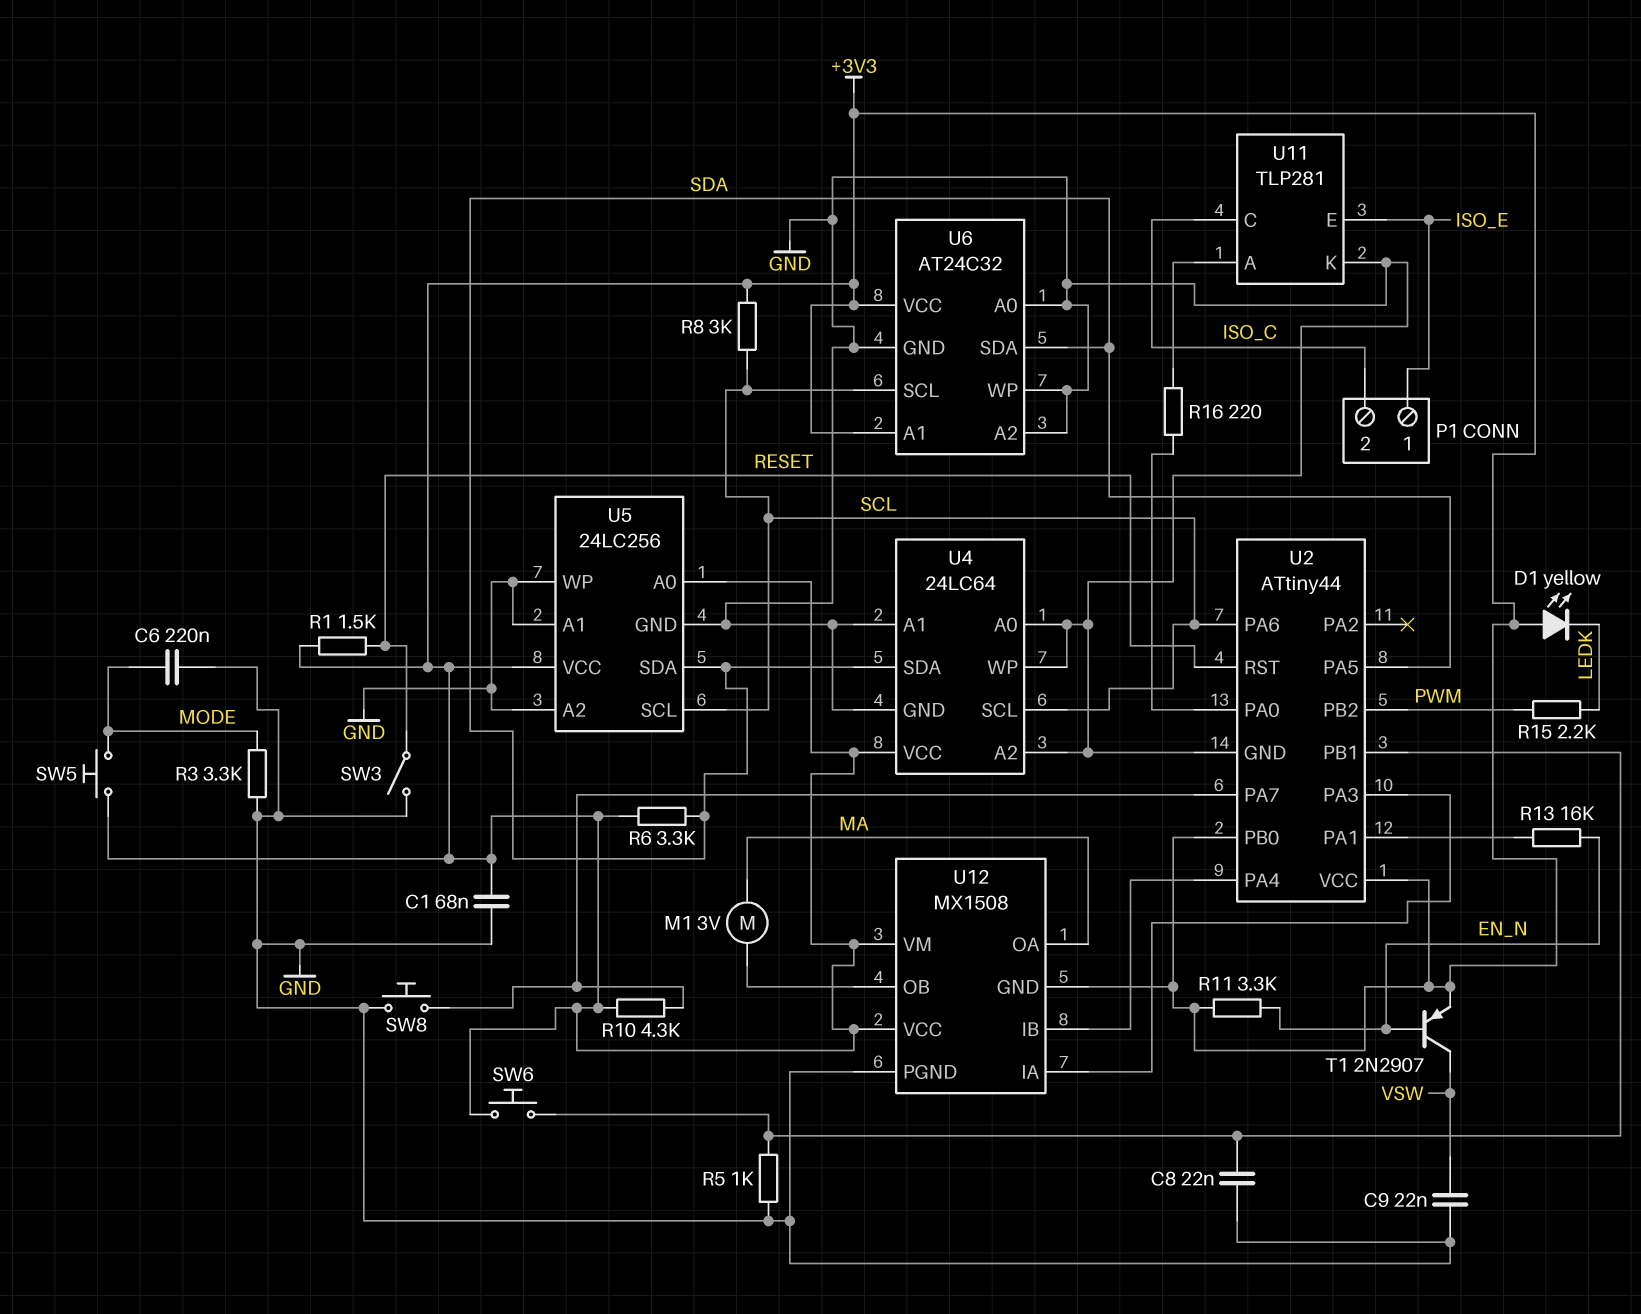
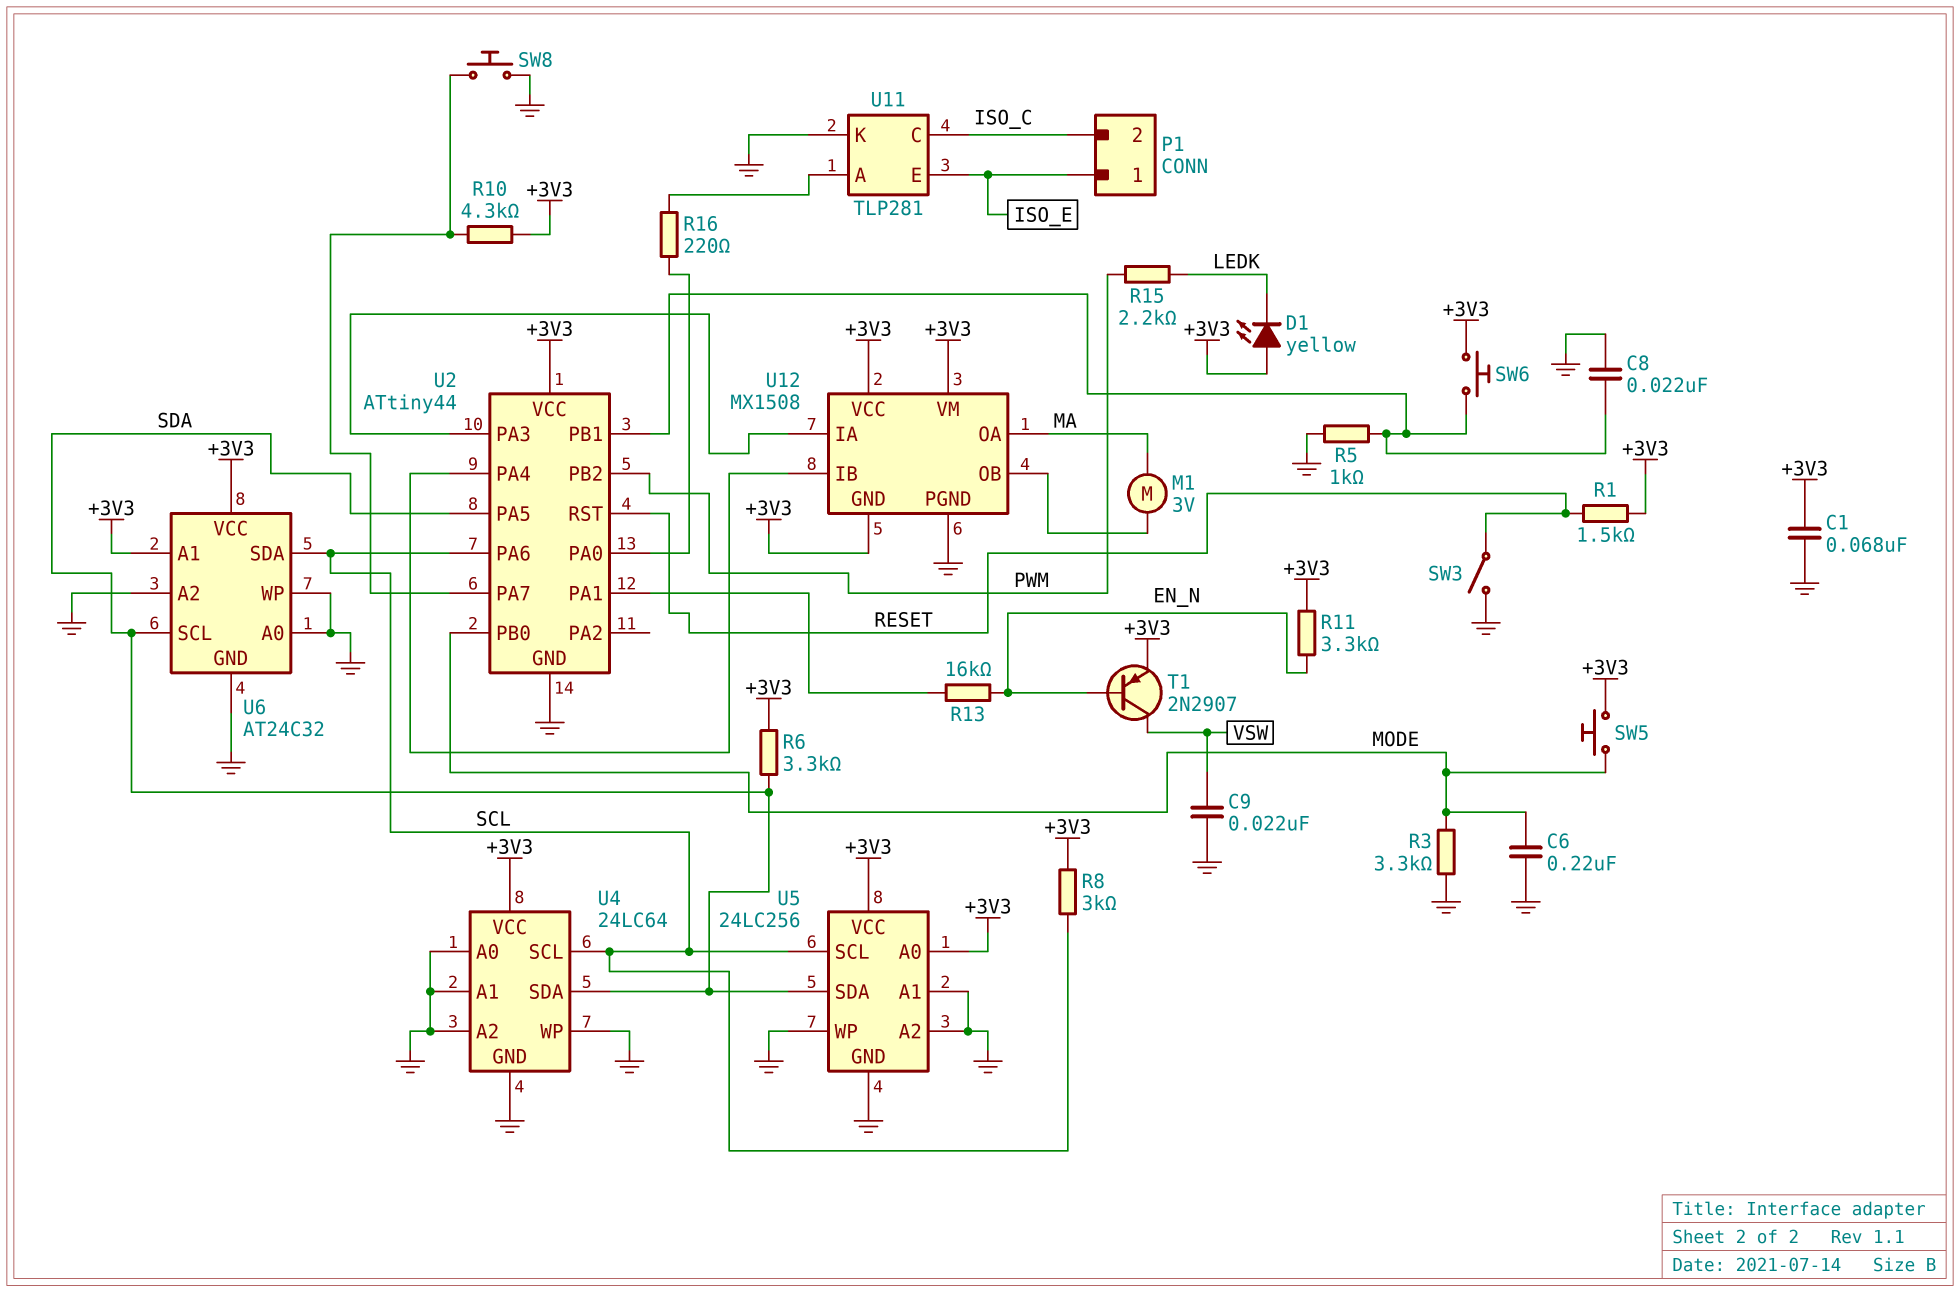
U2 pin PB0: +3V3 -> MODE
U6 pin SCL: SCL -> SDA
U6 pin SDA: SDA -> SCL

